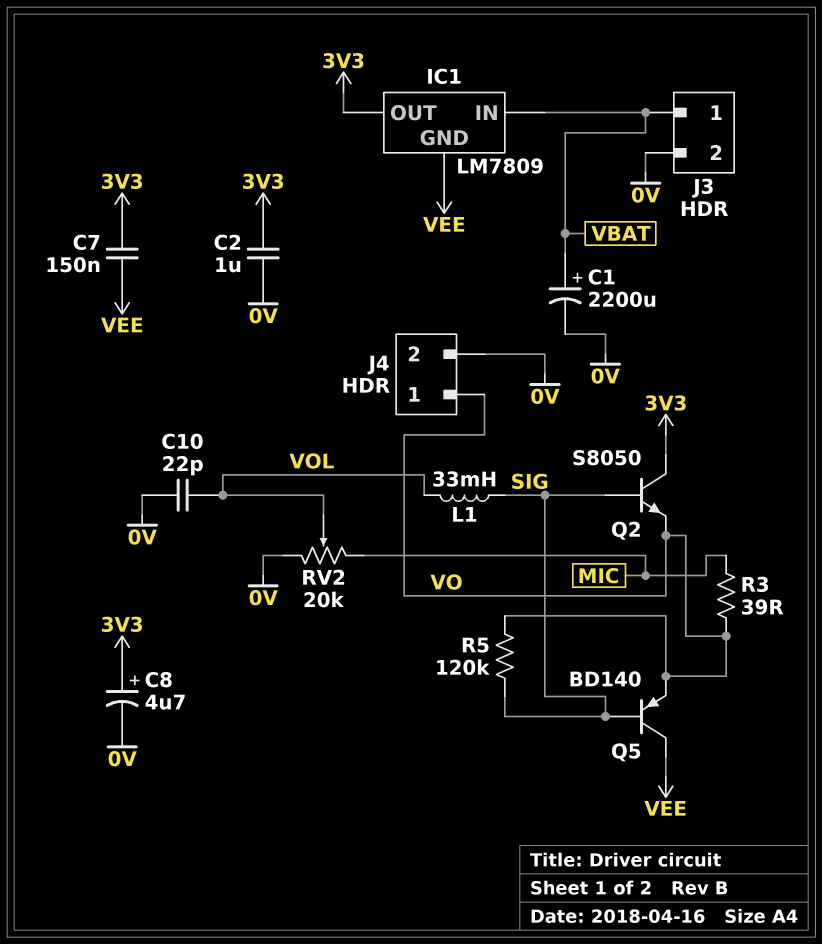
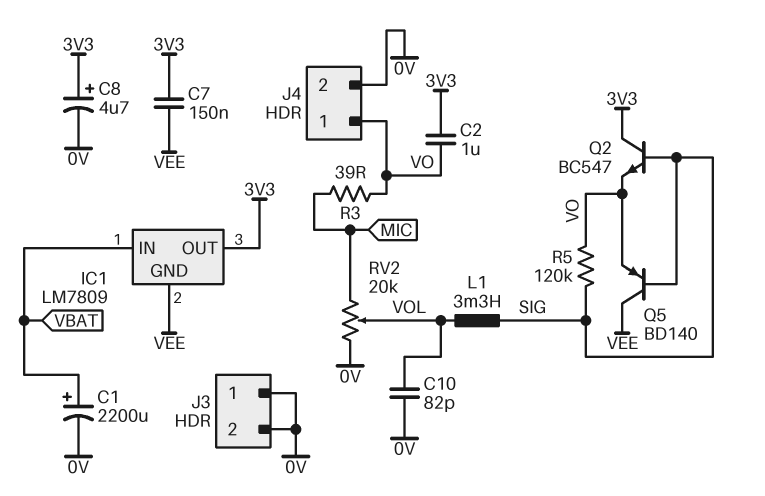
C2: 1uF (0V, 3V3) -> 1uF (3V3, VO)
C10: 22pF (0V, VOL) -> 82pF (0V, VOL)
J3 pin 1: VBAT -> 0V
L1: 33mH (SIG, VOL) -> 3.3mH (SIG, VOL)
Q2: NPN S8050 (B SIG, C 3V3, E VO) -> NPN BC547 (B SIG, C 3V3, E VO)

